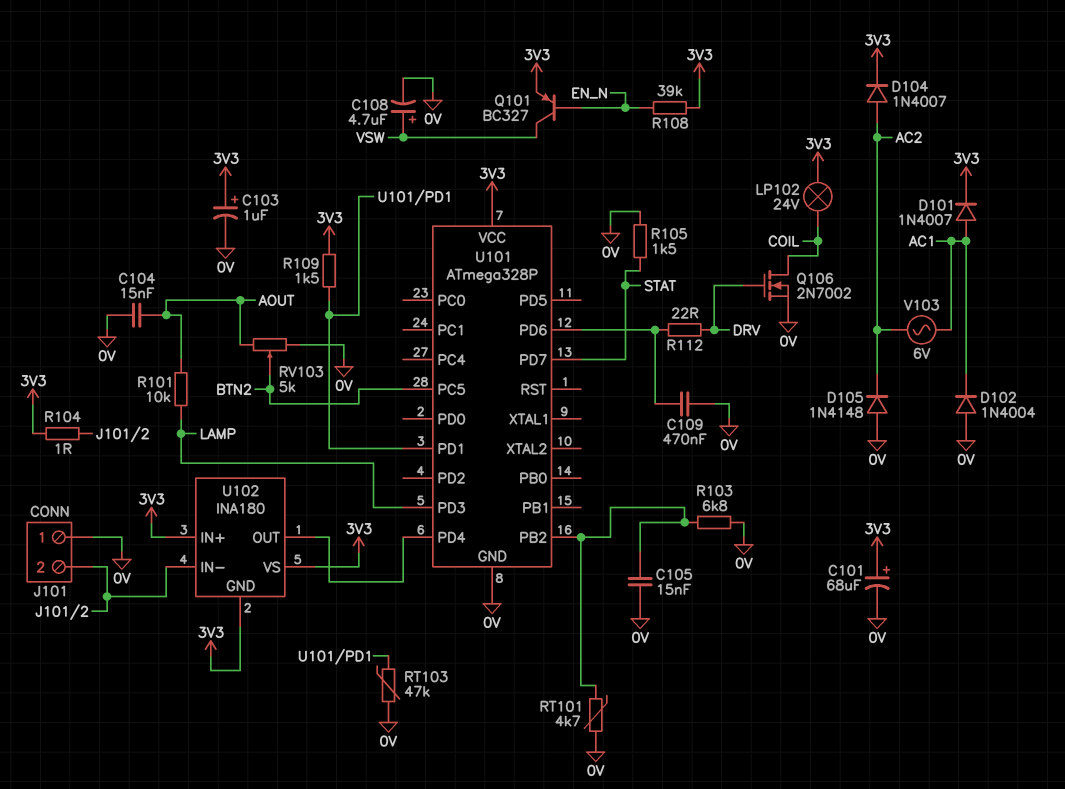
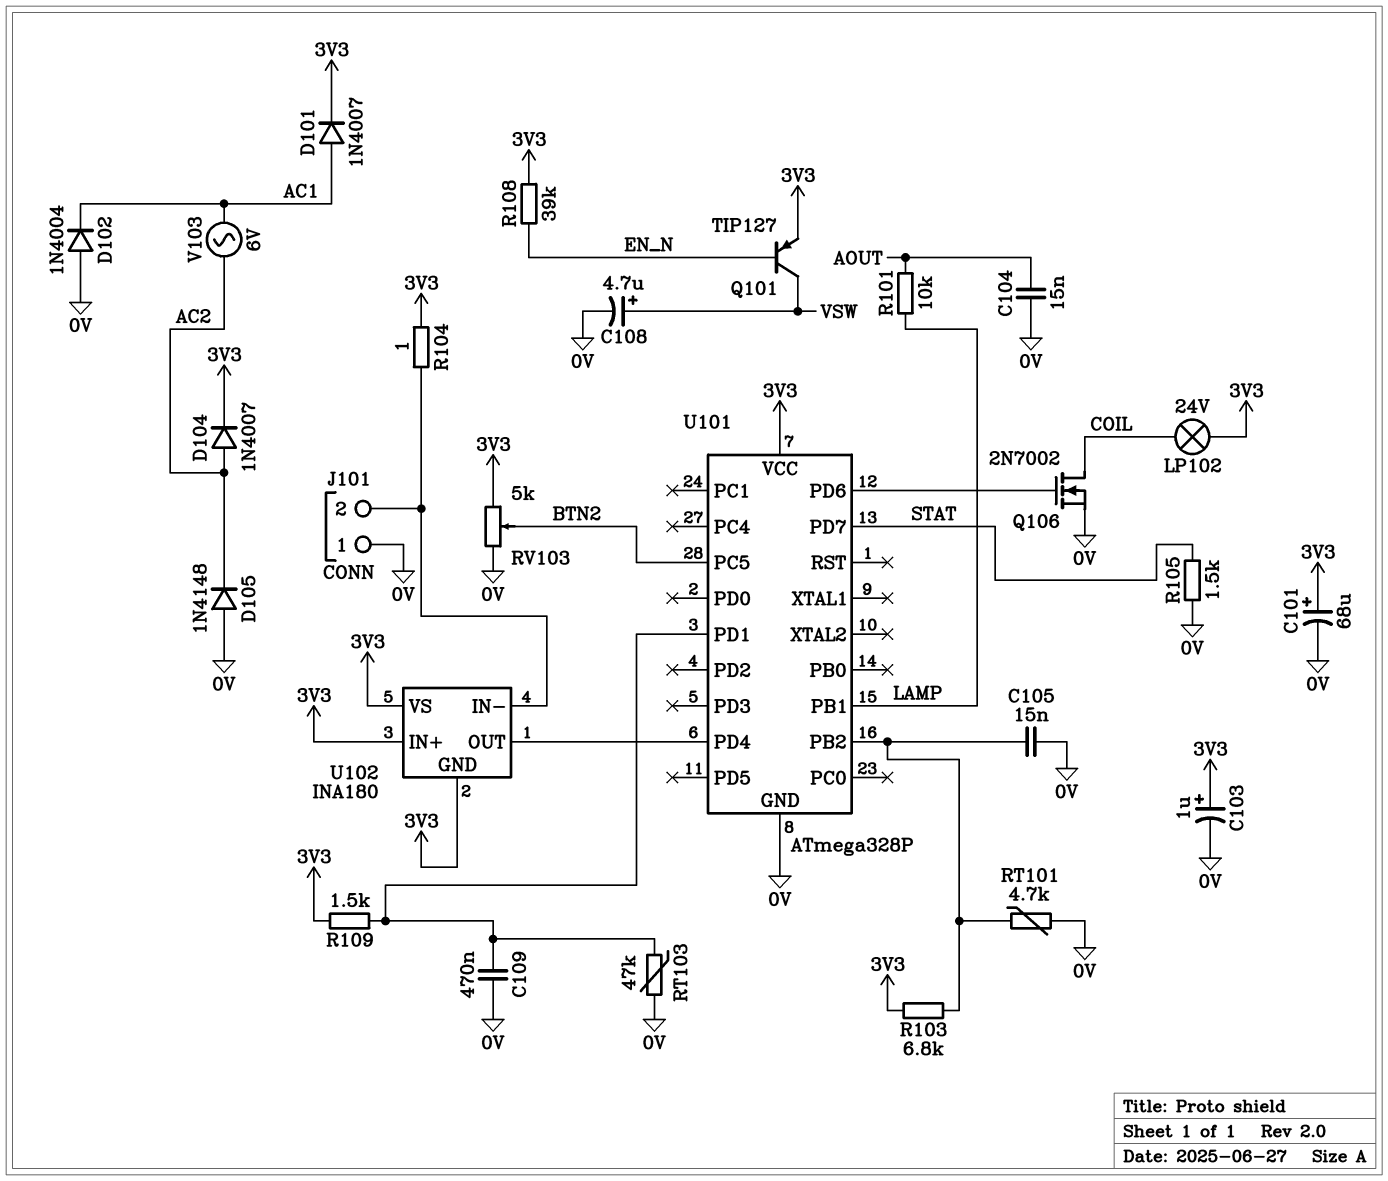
C109: 470nF (0V, U101/PD6) -> 470nF (0V, U101/PD1)
Q101: PNP BC327 (B EN_N, C VSW, E 3V3) -> PNP TIP127 (B EN_N, C VSW, E 3V3)
Q106: NMOS 2N7002 (G DRV, D COIL, S 0V) -> NMOS 2N7002 (G U101/PD6, D COIL, S 0V)
R103: 6.8k (0V, U101/PB2) -> 6.8k (3V3, U101/PB2)
R112: 22 (DRV, U101/PD6) -> none
RV103: 5k (0V, AOUT, wiper BTN2) -> 5k (0V, 3V3, wiper BTN2)
U101 pin PB1: none -> LAMP
U101 pin PD3: LAMP -> none

